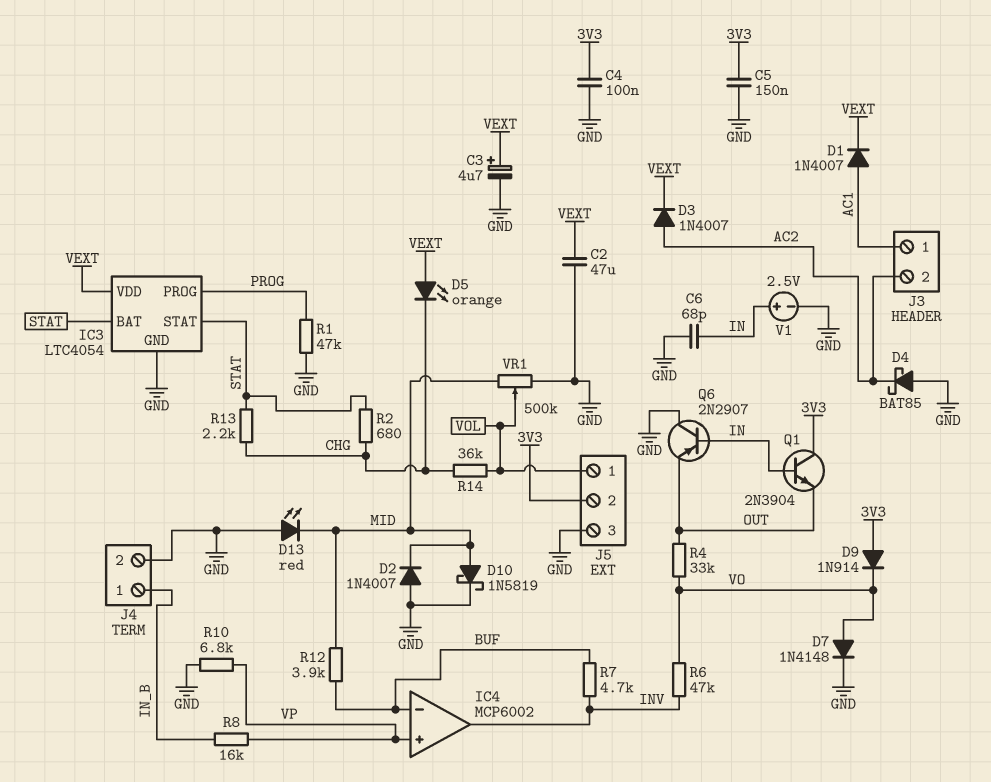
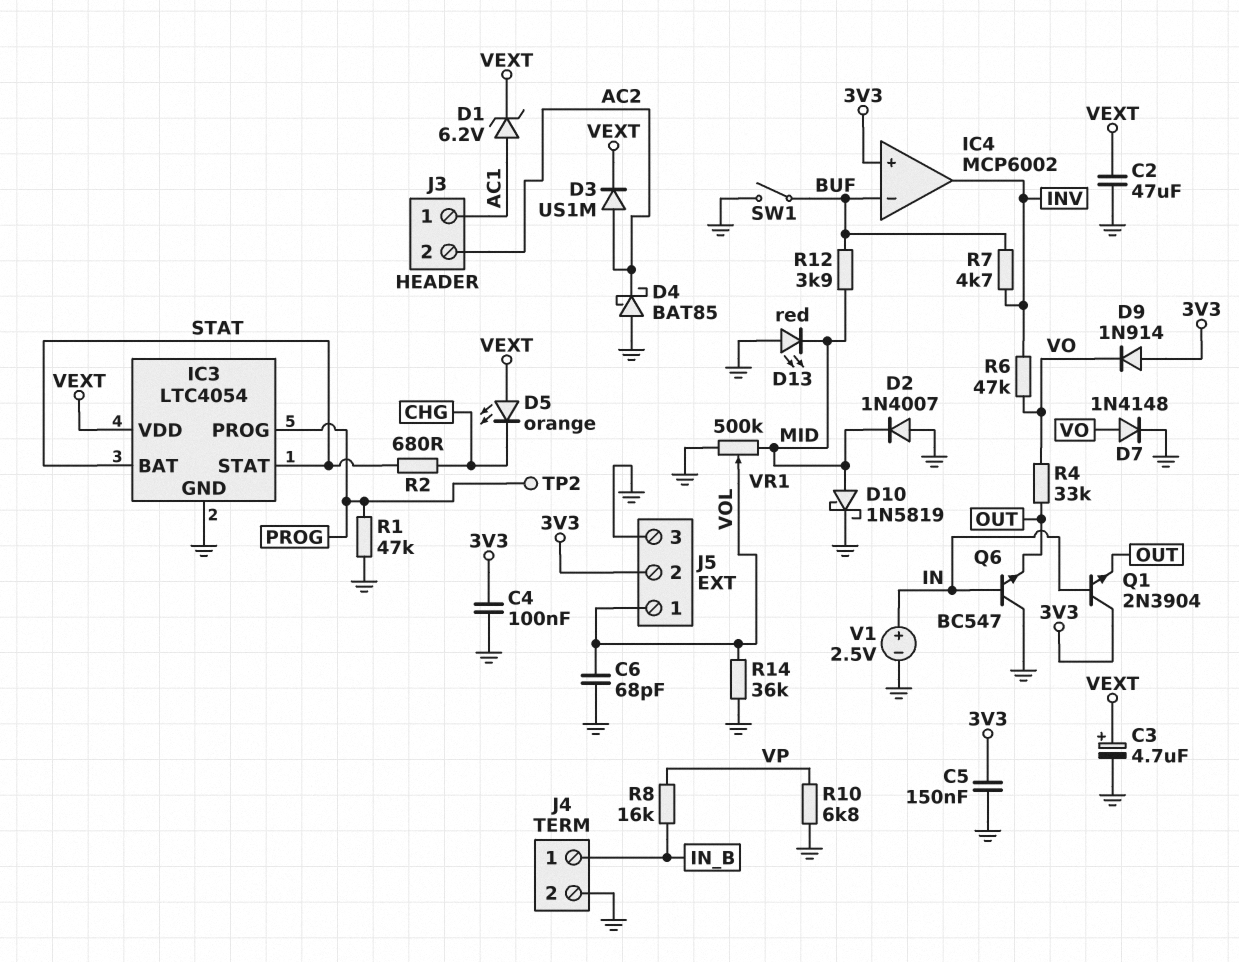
C6: 68pF (GND, IN) -> 68pF (GND, VOL)
D1: diode 1N4007 (A AC1, K VEXT) -> zener 6.2V (A AC1, K VEXT)
D3: diode 1N4007 (A AC2, K VEXT) -> diode US1M (A AC2, K VEXT)
IC4 pin in+: VP -> 3V3
Q6: PNP 2N2907 (B IN, C GND, E OUT) -> NPN BC547 (B IN, C GND, E OUT)
R13: 2.2k (CHG, STAT) -> none
R14: 36k (CHG, VOL) -> 36k (GND, VOL)
SW1: none -> switch (BUF, GND)
TP2: none -> test point (PROG)

